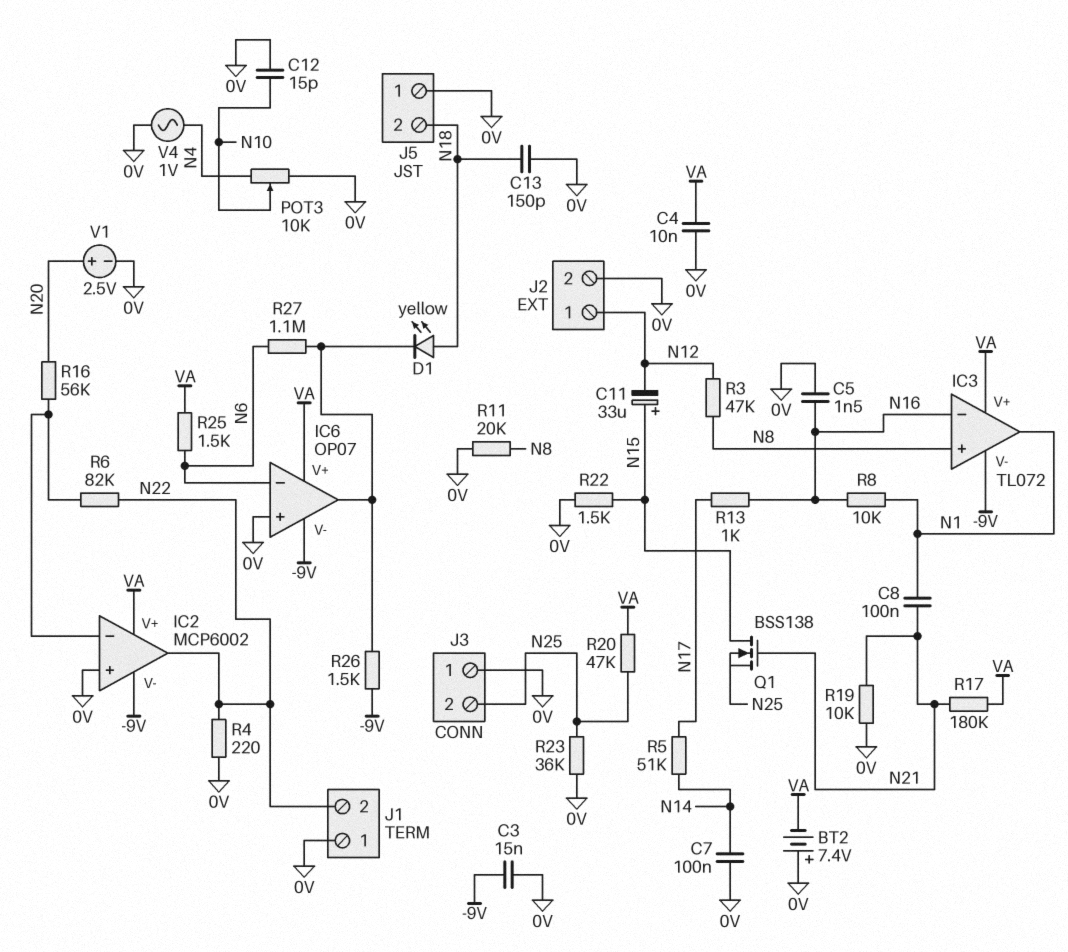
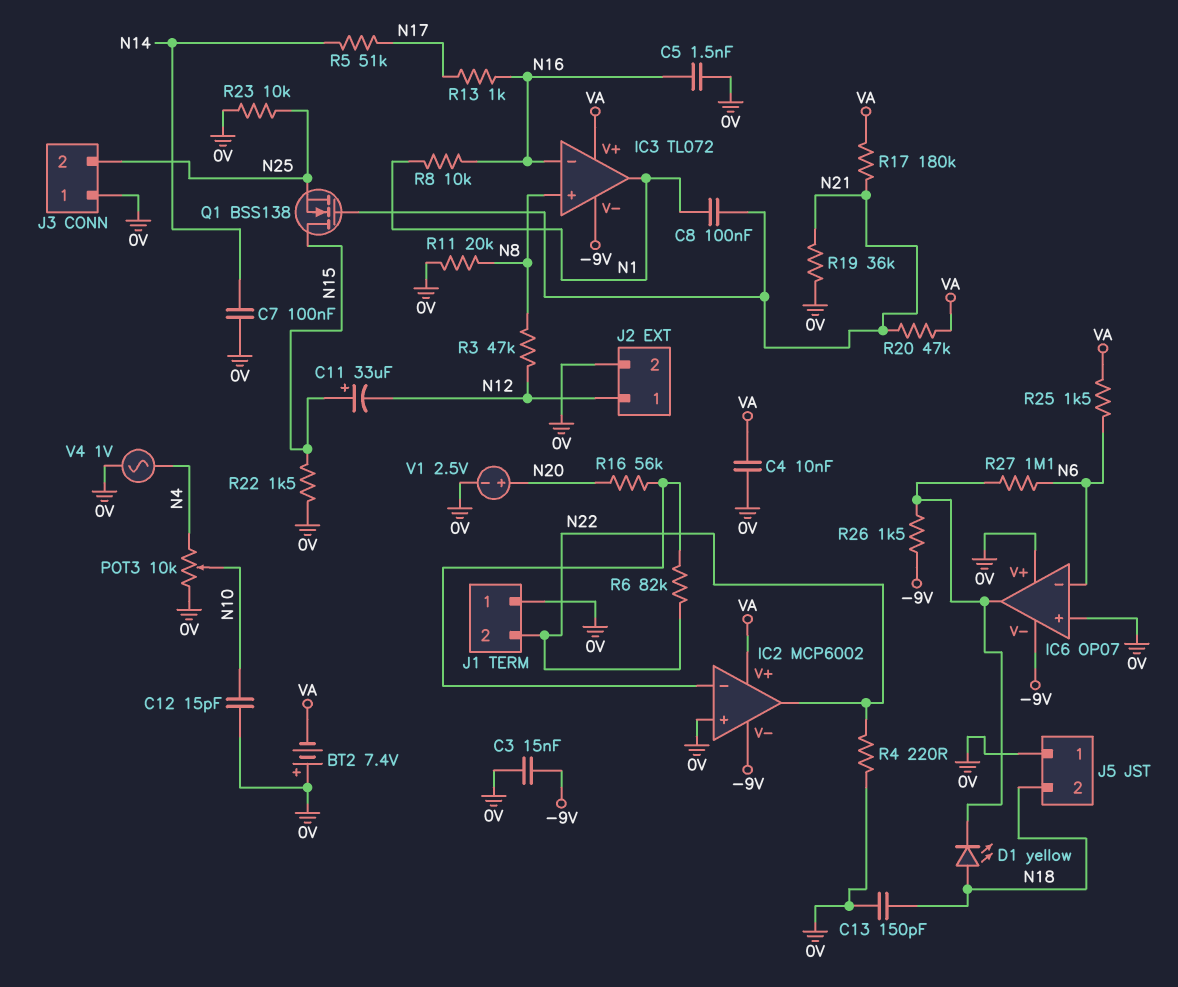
IC6 pin V+: VA -> 0V
R19: 10k (0V, N21) -> 36k (0V, N21)
R20: 47k (N25, VA) -> 47k (N21, VA)
R23: 36k (0V, N25) -> 10k (0V, N25)

